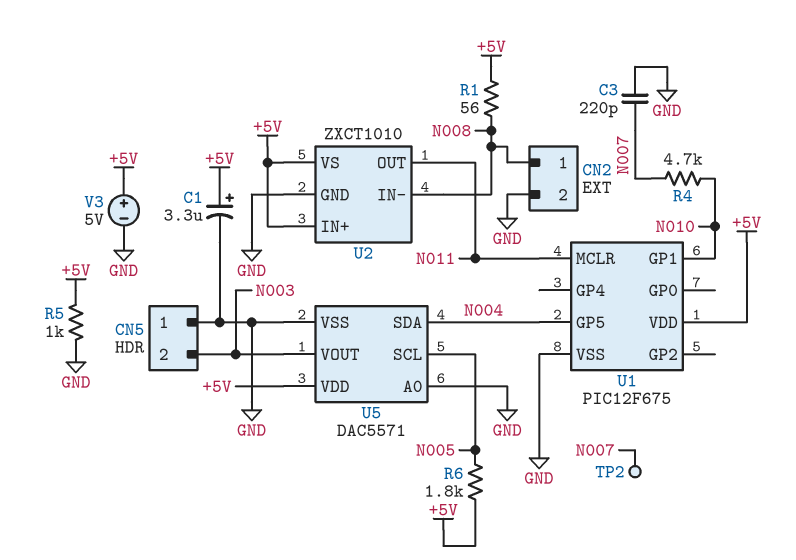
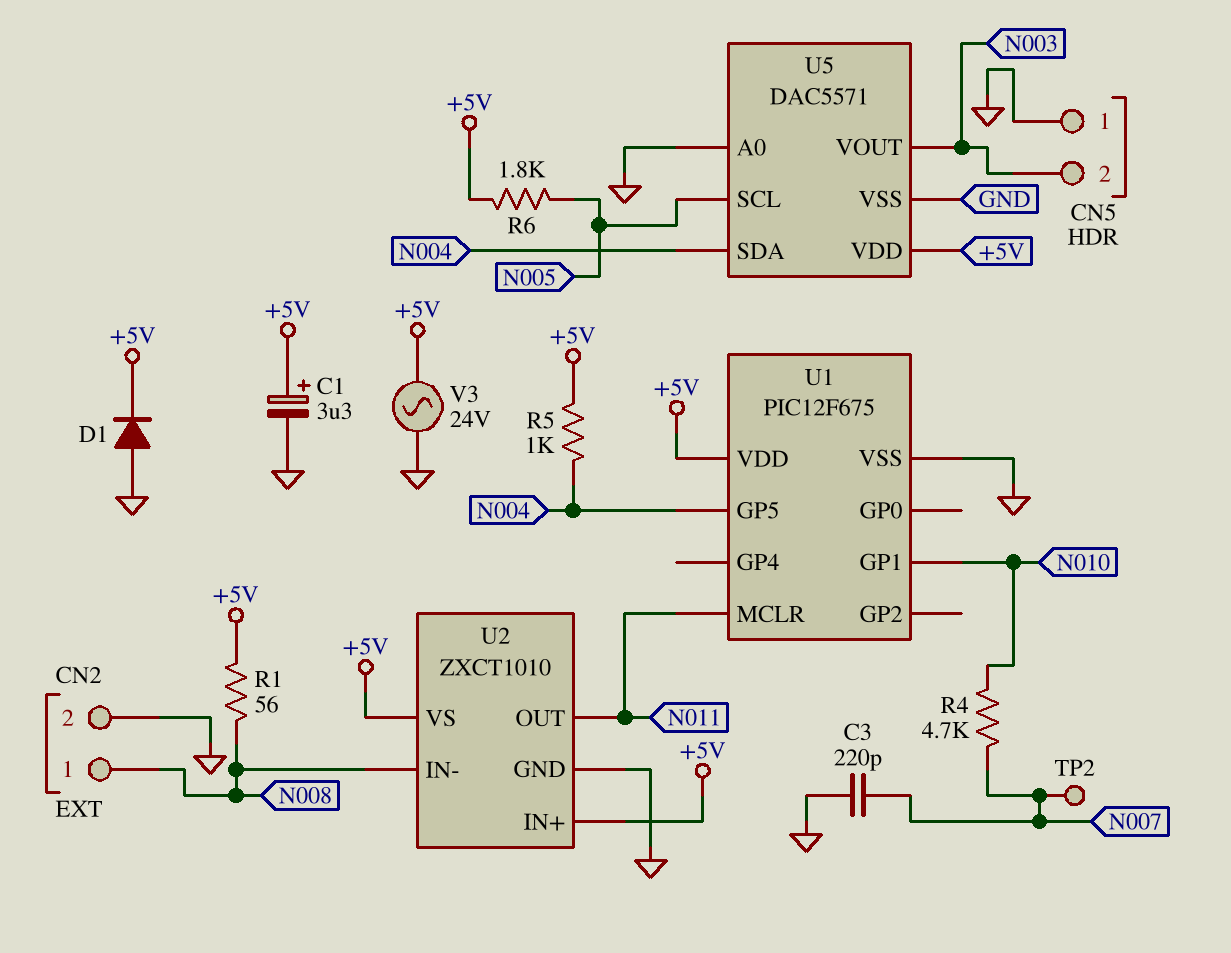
D1: none -> diode (A GND, K +5V)
R5: 1k (+5V, GND) -> 1k (+5V, N004)
V3: 5V (plus +5V, minus GND) -> AC 24V (+5V, GND)

